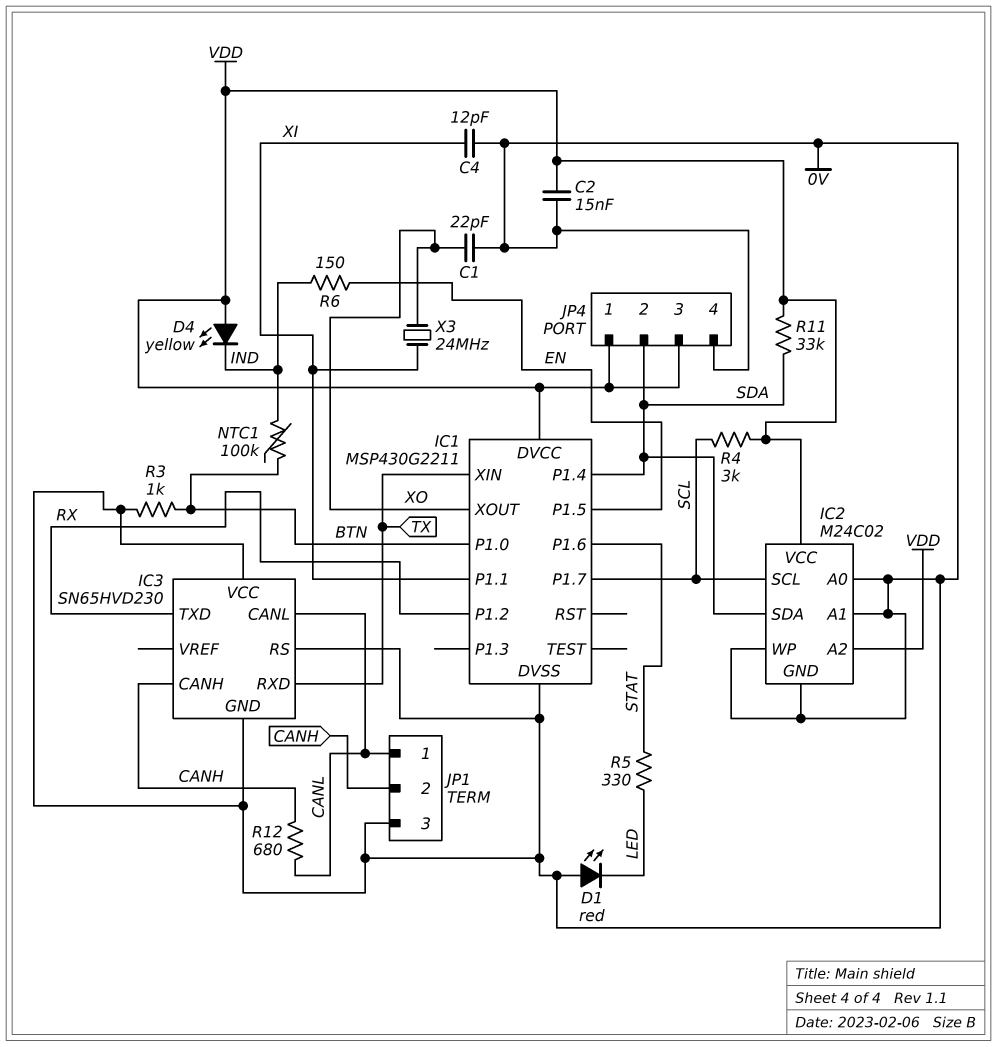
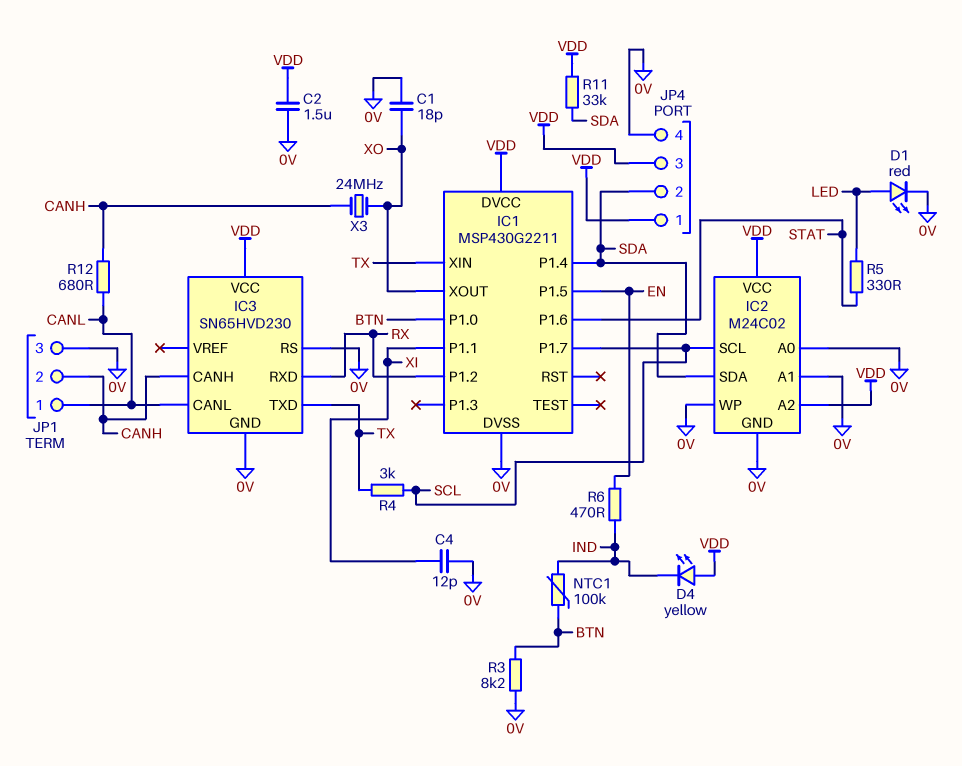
C1: 22pF (0V, XO) -> 18pF (0V, XO)
C2: 15nF (0V, VDD) -> 1.5uF (0V, VDD)
D1: LED red (A 0V, K LED) -> LED red (A LED, K 0V)
IC3 pin RXD: TX -> RX
IC3 pin TXD: RX -> TX
IC3 pin VCC: 0V -> VDD
R3: 1k (0V, BTN) -> 8.2k (0V, BTN)
R4: 3k (SCL, VDD) -> 3k (SCL, TX)
R6: 150 (EN, IND) -> 470 (EN, IND)
X3: 24MHz (XI, XO) -> 24MHz (CANH, XO)

